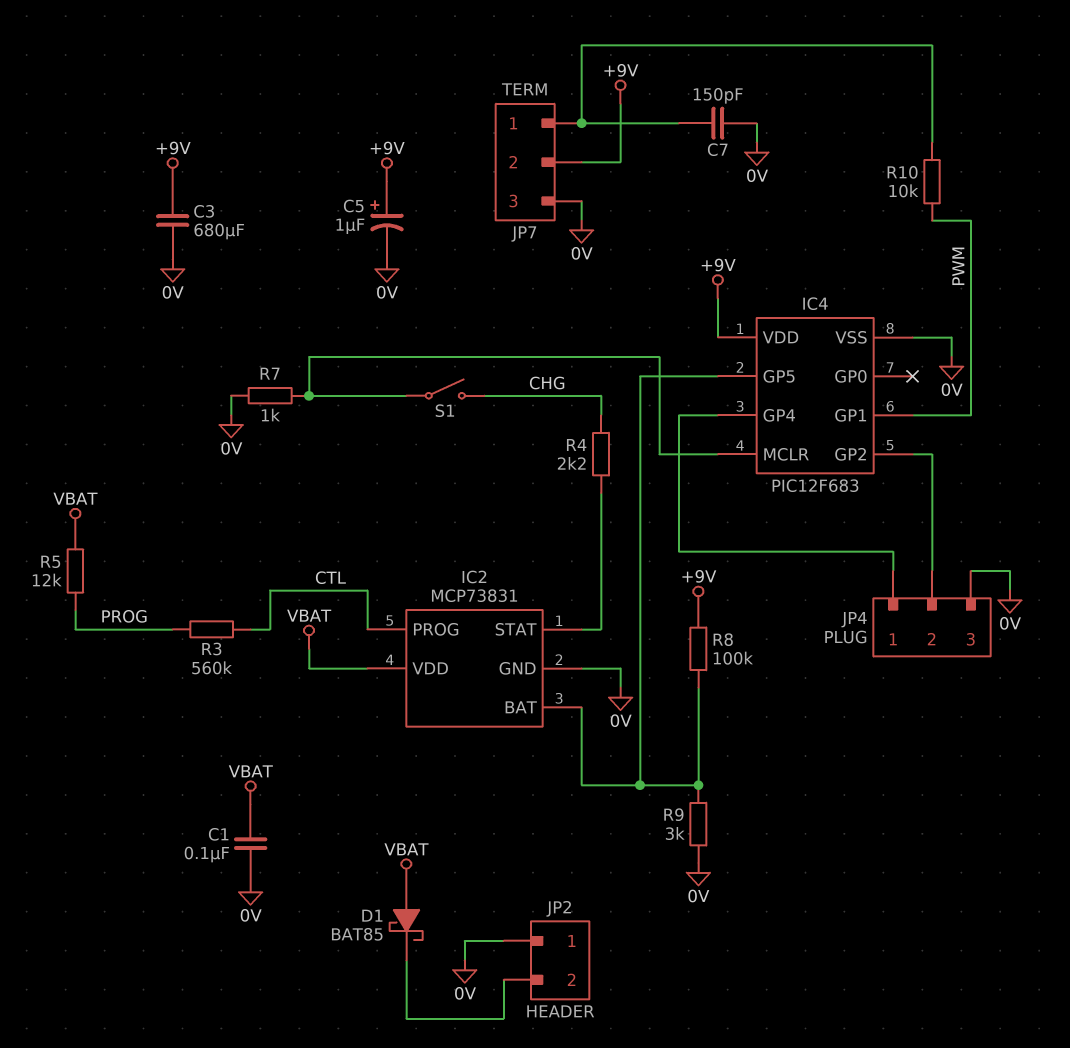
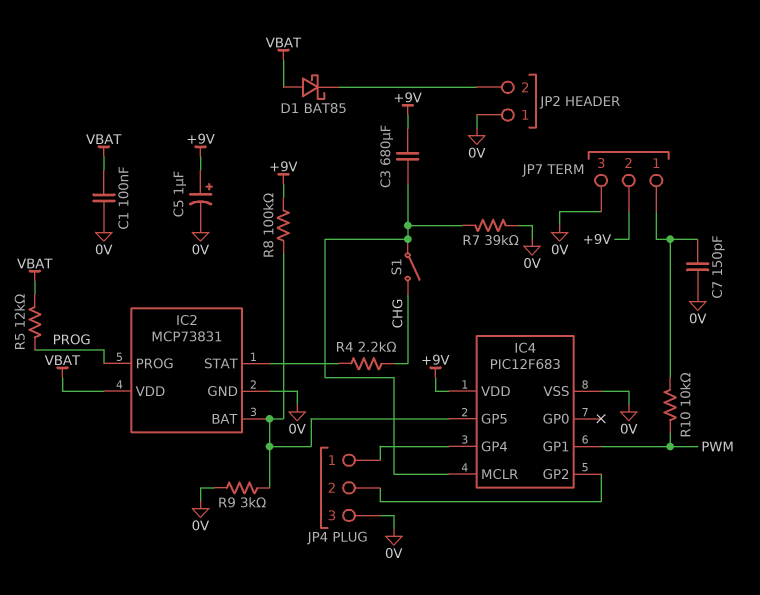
C3: 680uF (+9V, 0V) -> 680uF (+9V, IC4/MCLR)
IC2 pin PROG: CTL -> PROG
R3: 560k (CTL, PROG) -> none
R7: 1k (0V, IC4/MCLR) -> 39k (0V, IC4/MCLR)

